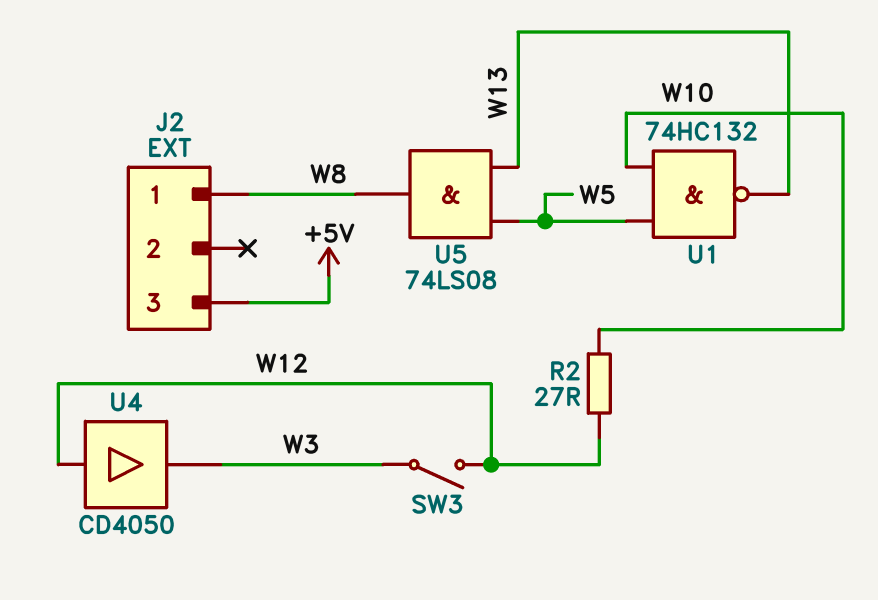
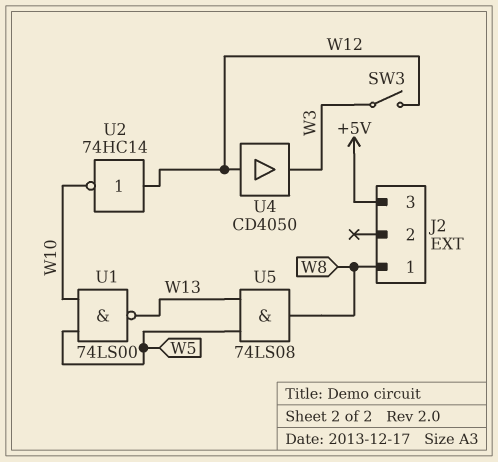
R2: 27 (W10, W12) -> none
U1: NAND 74HC132 (in W5, in W10, out W13) -> NAND 74LS00 (in W5, in W10, out W13)
U2: none -> NOT 74HC14 (in W12, out W10)

